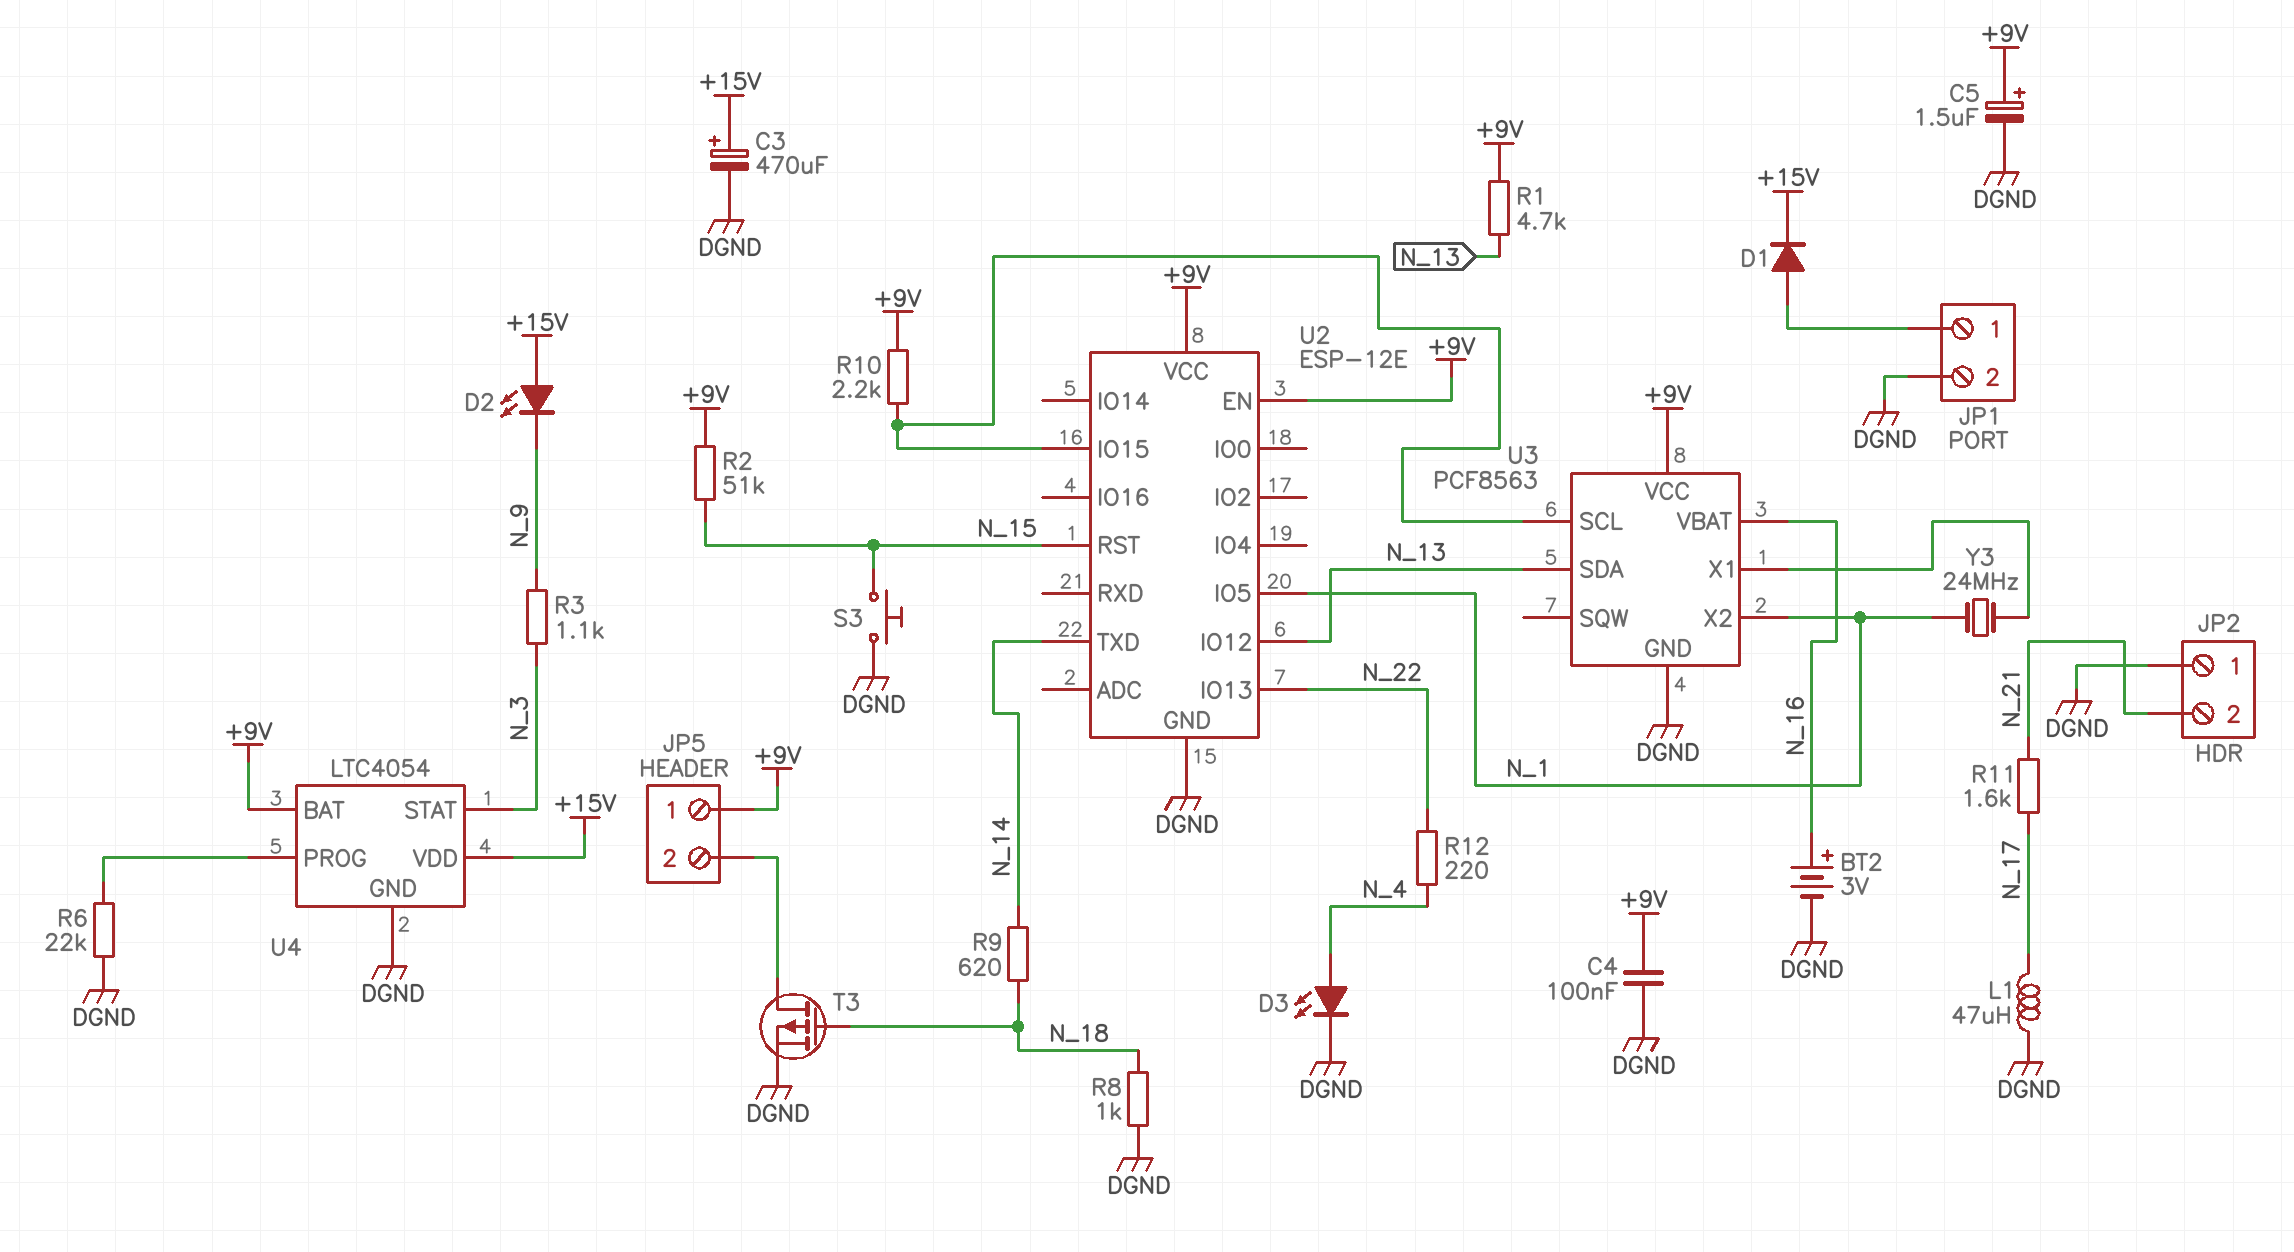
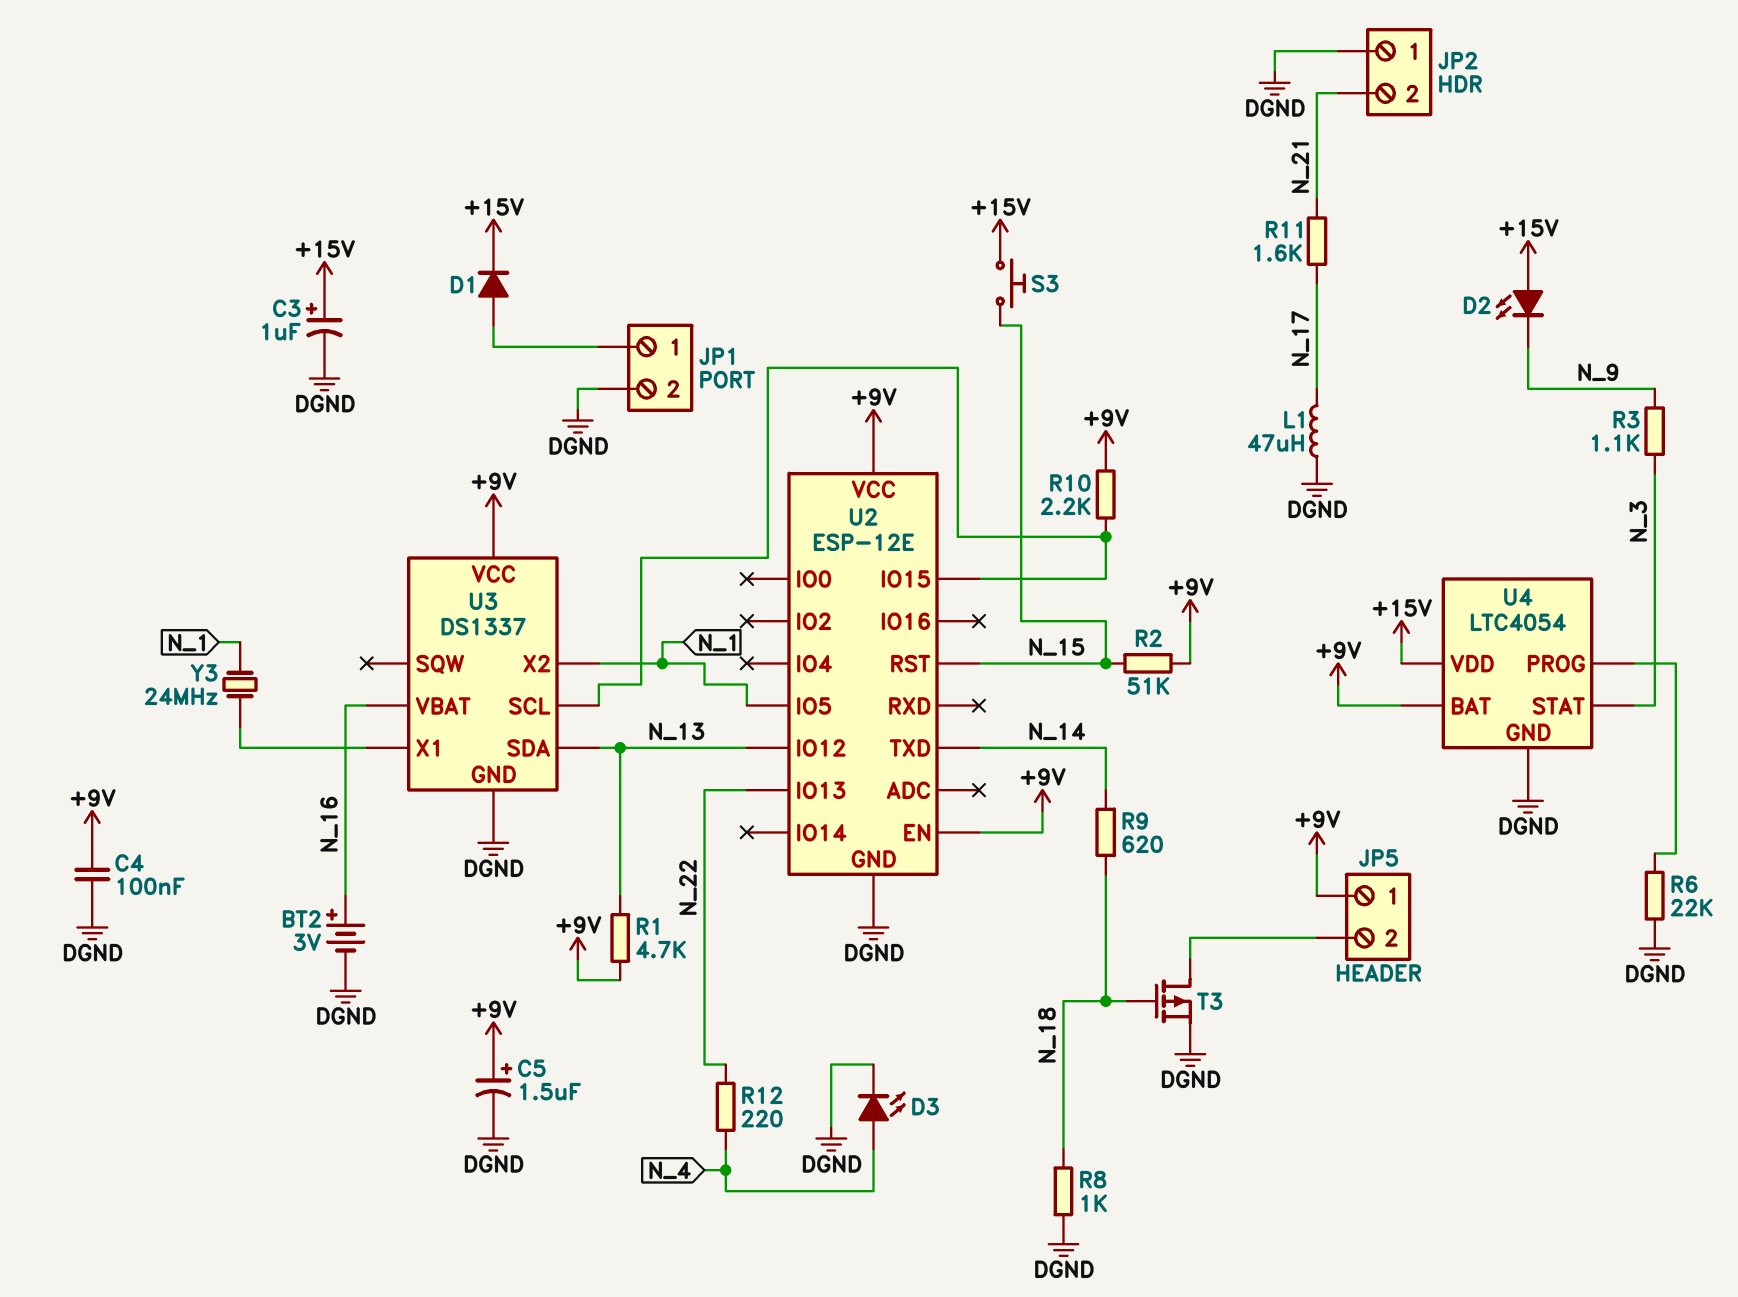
C3: 470uF (plus +15V, minus DGND) -> 1uF (plus +15V, minus DGND)
S3: button (DGND, N_15) -> button (+15V, N_15)
U3: PCF8563 -> DS1337

